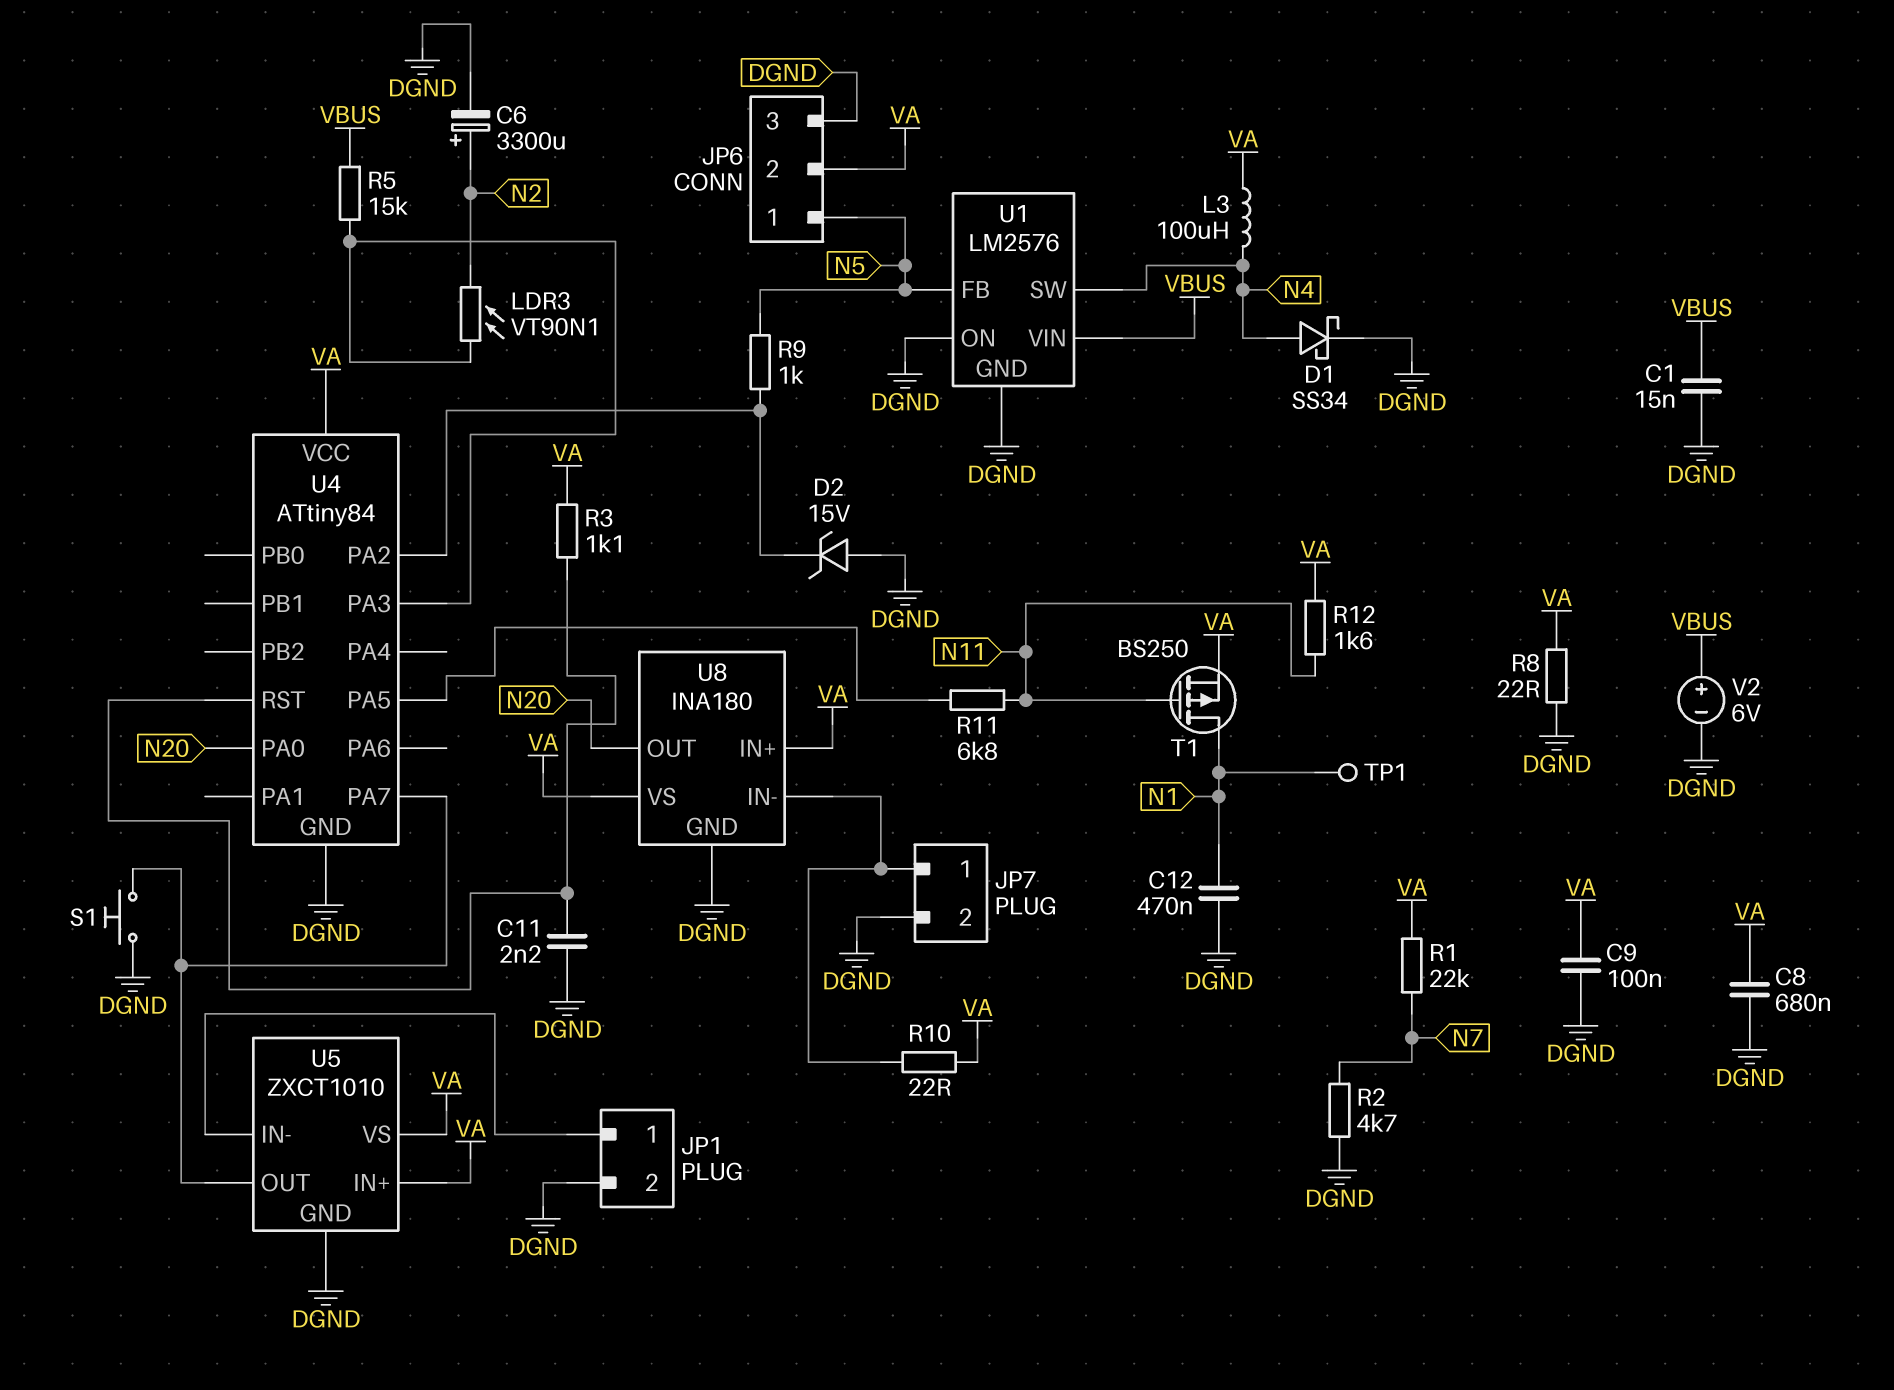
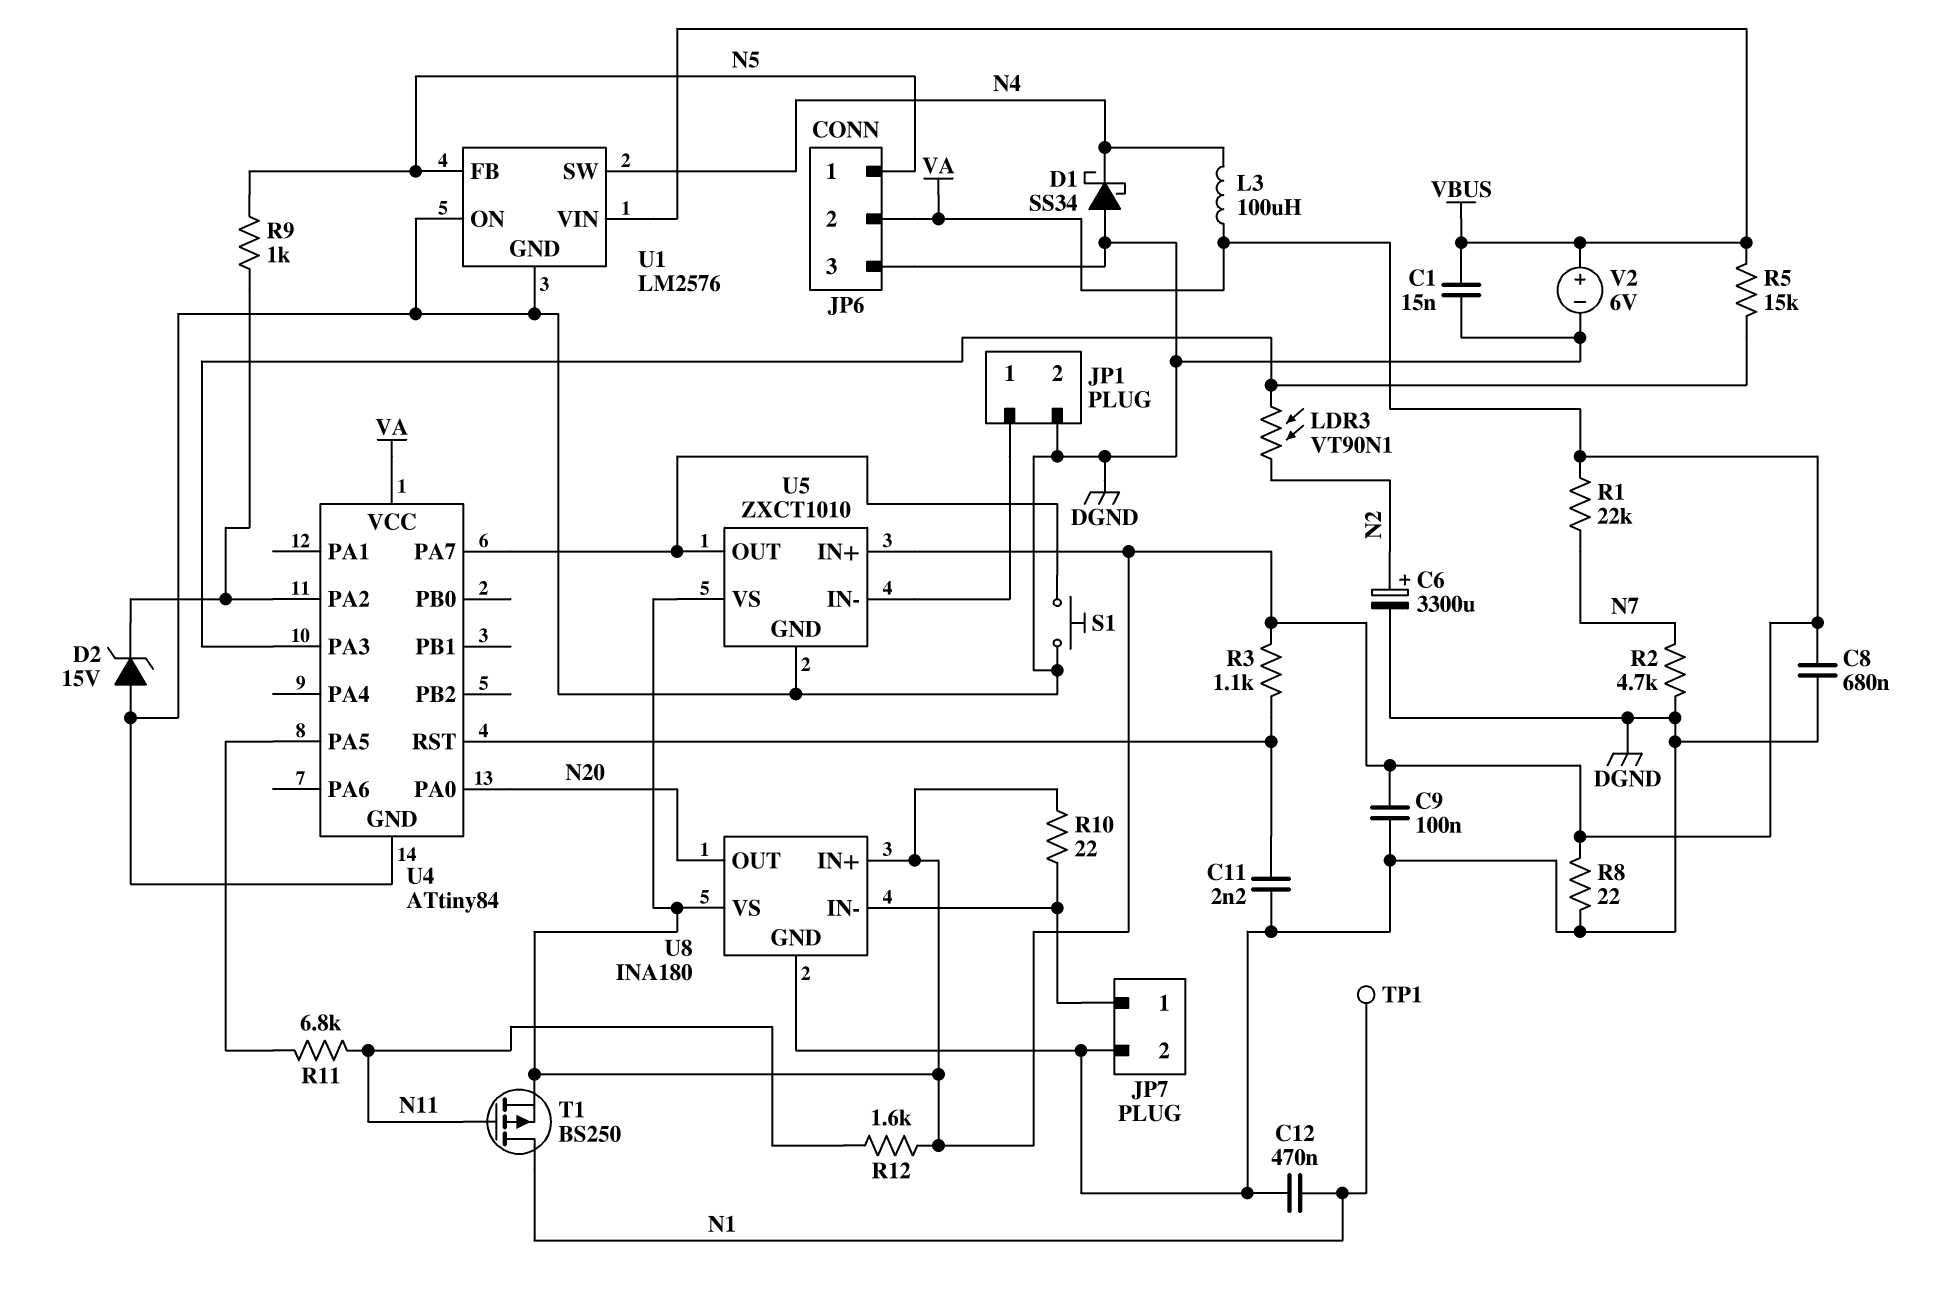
D1: schottky SS34 (A N4, K DGND) -> schottky SS34 (A DGND, K N4)

